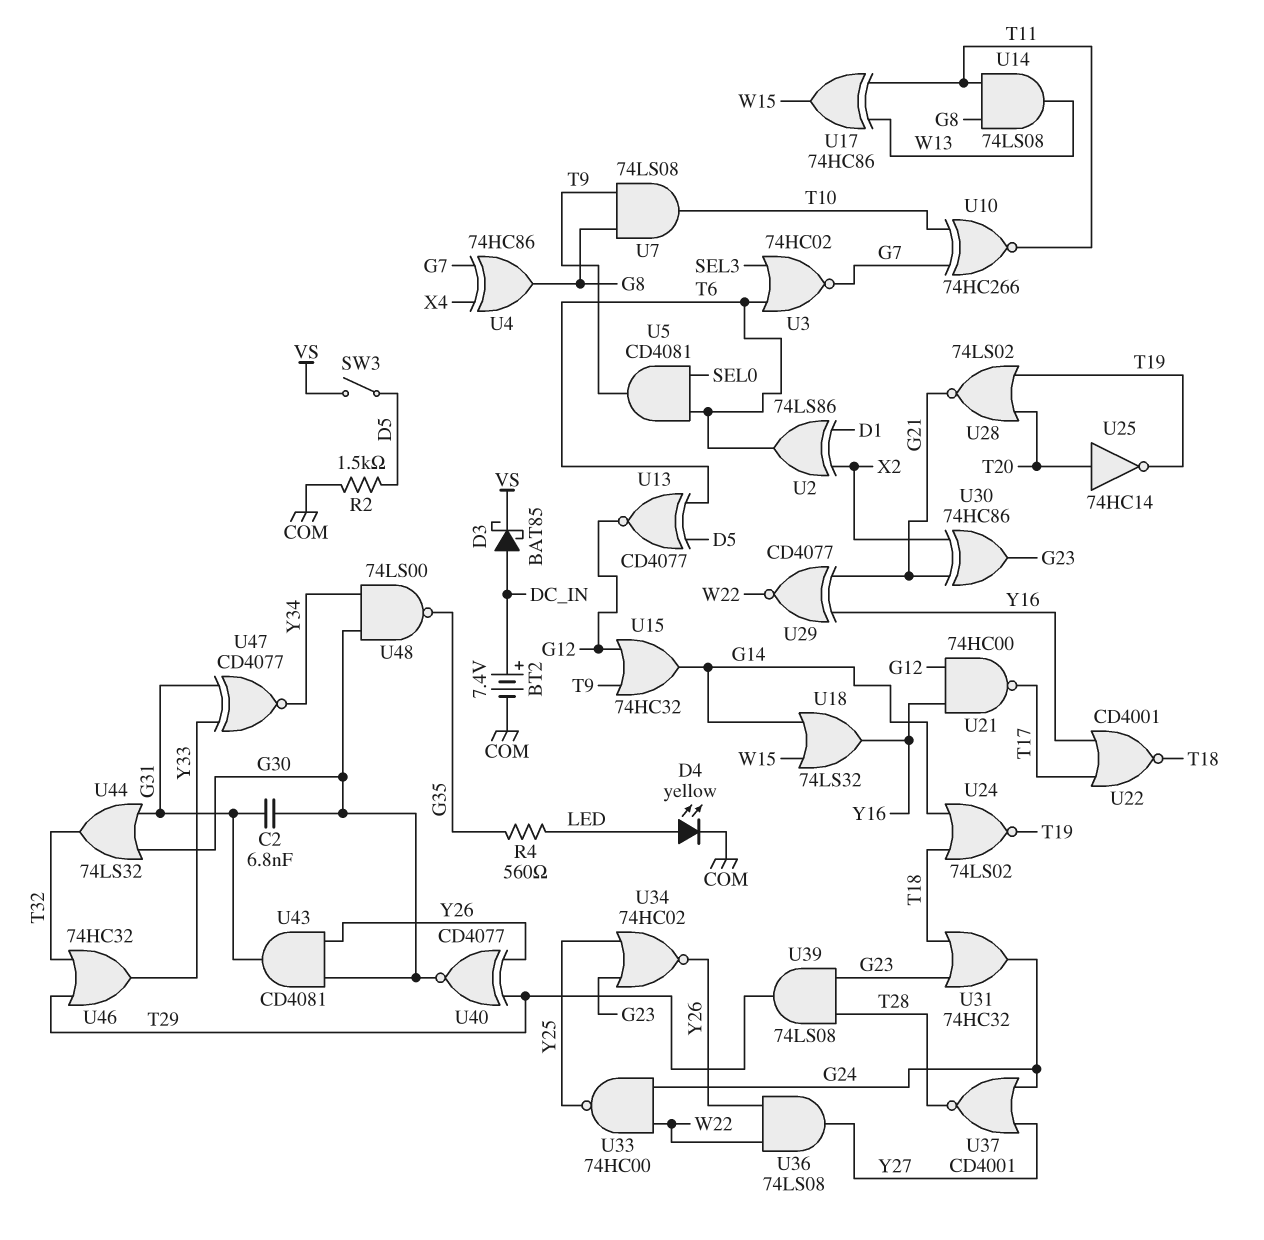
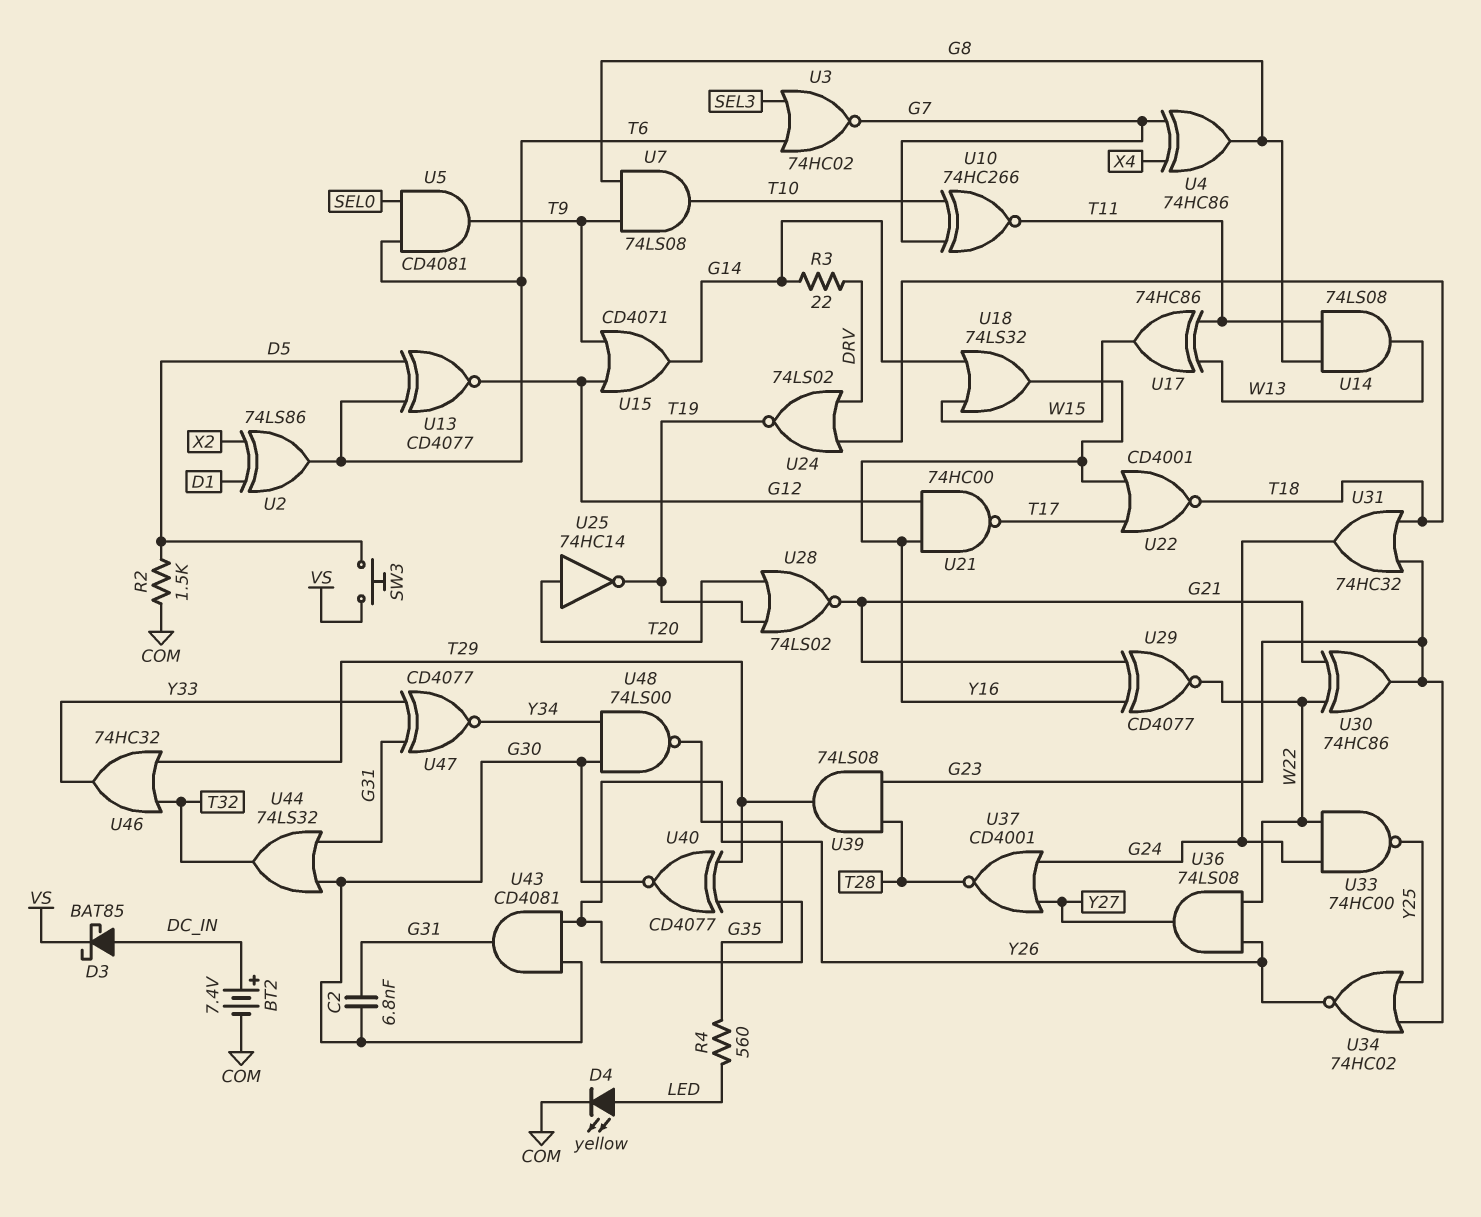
R3: none -> 22 (DRV, G14)
SW3: switch (D5, VS) -> button (D5, VS)
U15: OR 74HC32 (in G12, in T9, out G14) -> OR CD4071 (in G12, in T9, out G14)
U24: NOR 74LS02 (in G14, in T18, out T19) -> NOR 74LS02 (in DRV, in T18, out T19)
U30: XOR 74HC86 (in G21, in X2, out G23) -> XOR 74HC86 (in G21, in W22, out G23)

